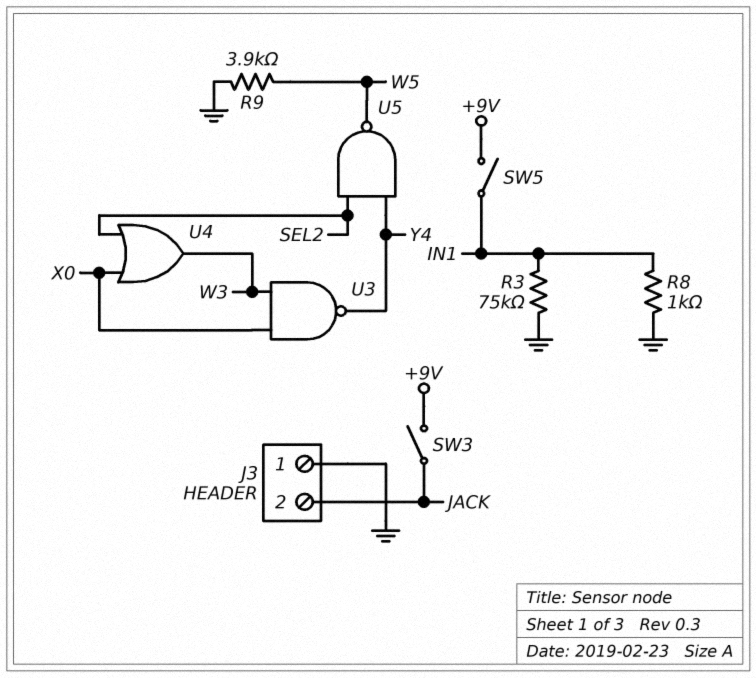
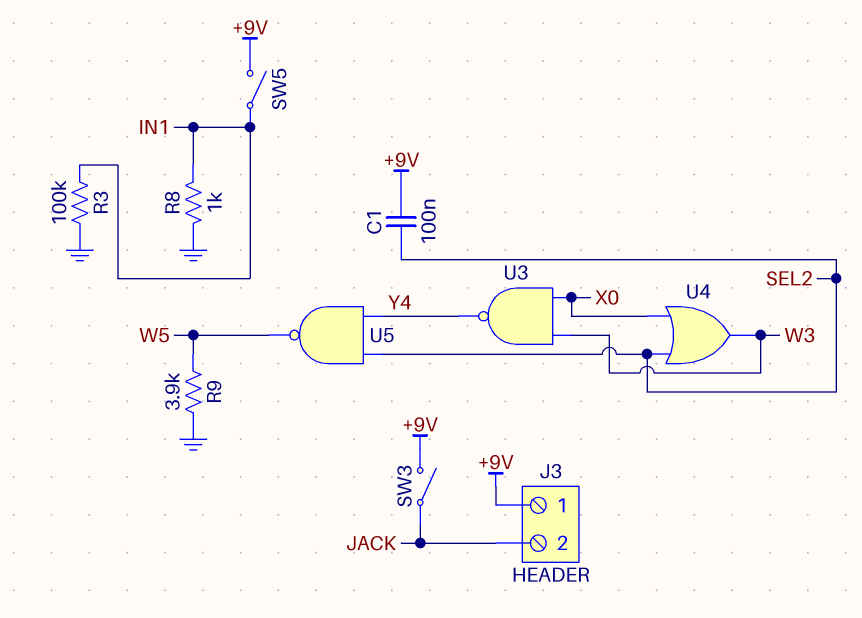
C1: none -> 100nF (+9V, SEL2)
J3 pin 1: GND -> +9V
R3: 75k (GND, IN1) -> 100k (GND, IN1)

